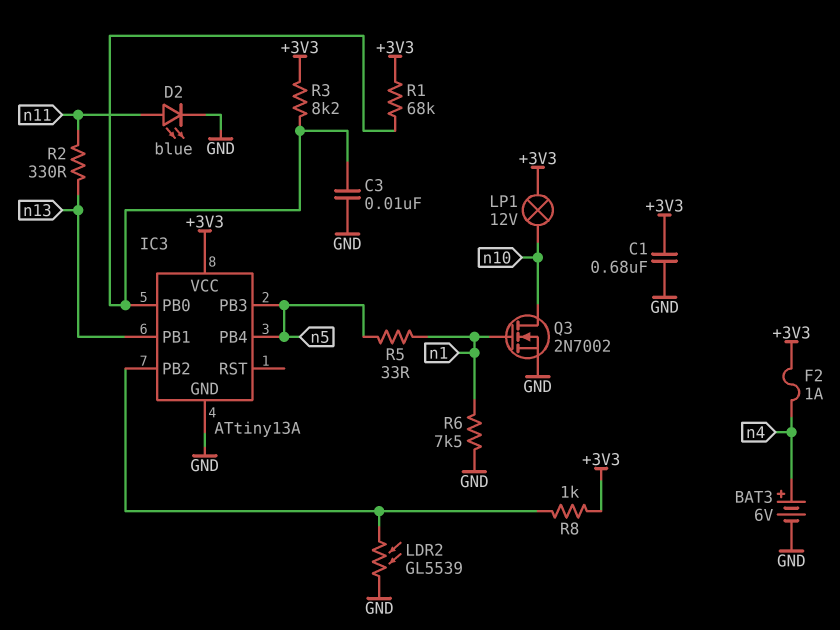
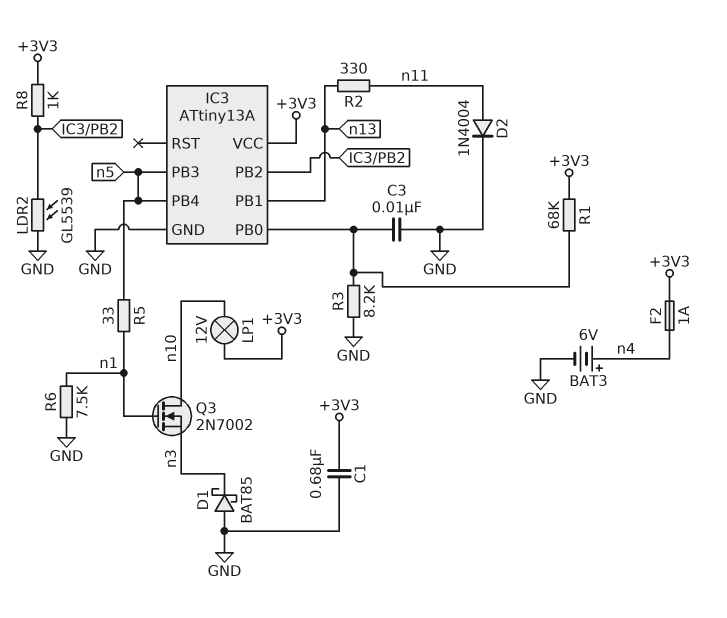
D1: none -> schottky BAT85 (A GND, K n3)
D2: LED blue (A n11, K GND) -> diode 1N4004 (A n11, K GND)
Q3: NMOS 2N7002 (G n1, D n10, S GND) -> NMOS 2N7002 (G n1, D n10, S n3)
R3: 8.2k (+3V3, IC3/PB0) -> 8.2k (GND, IC3/PB0)

